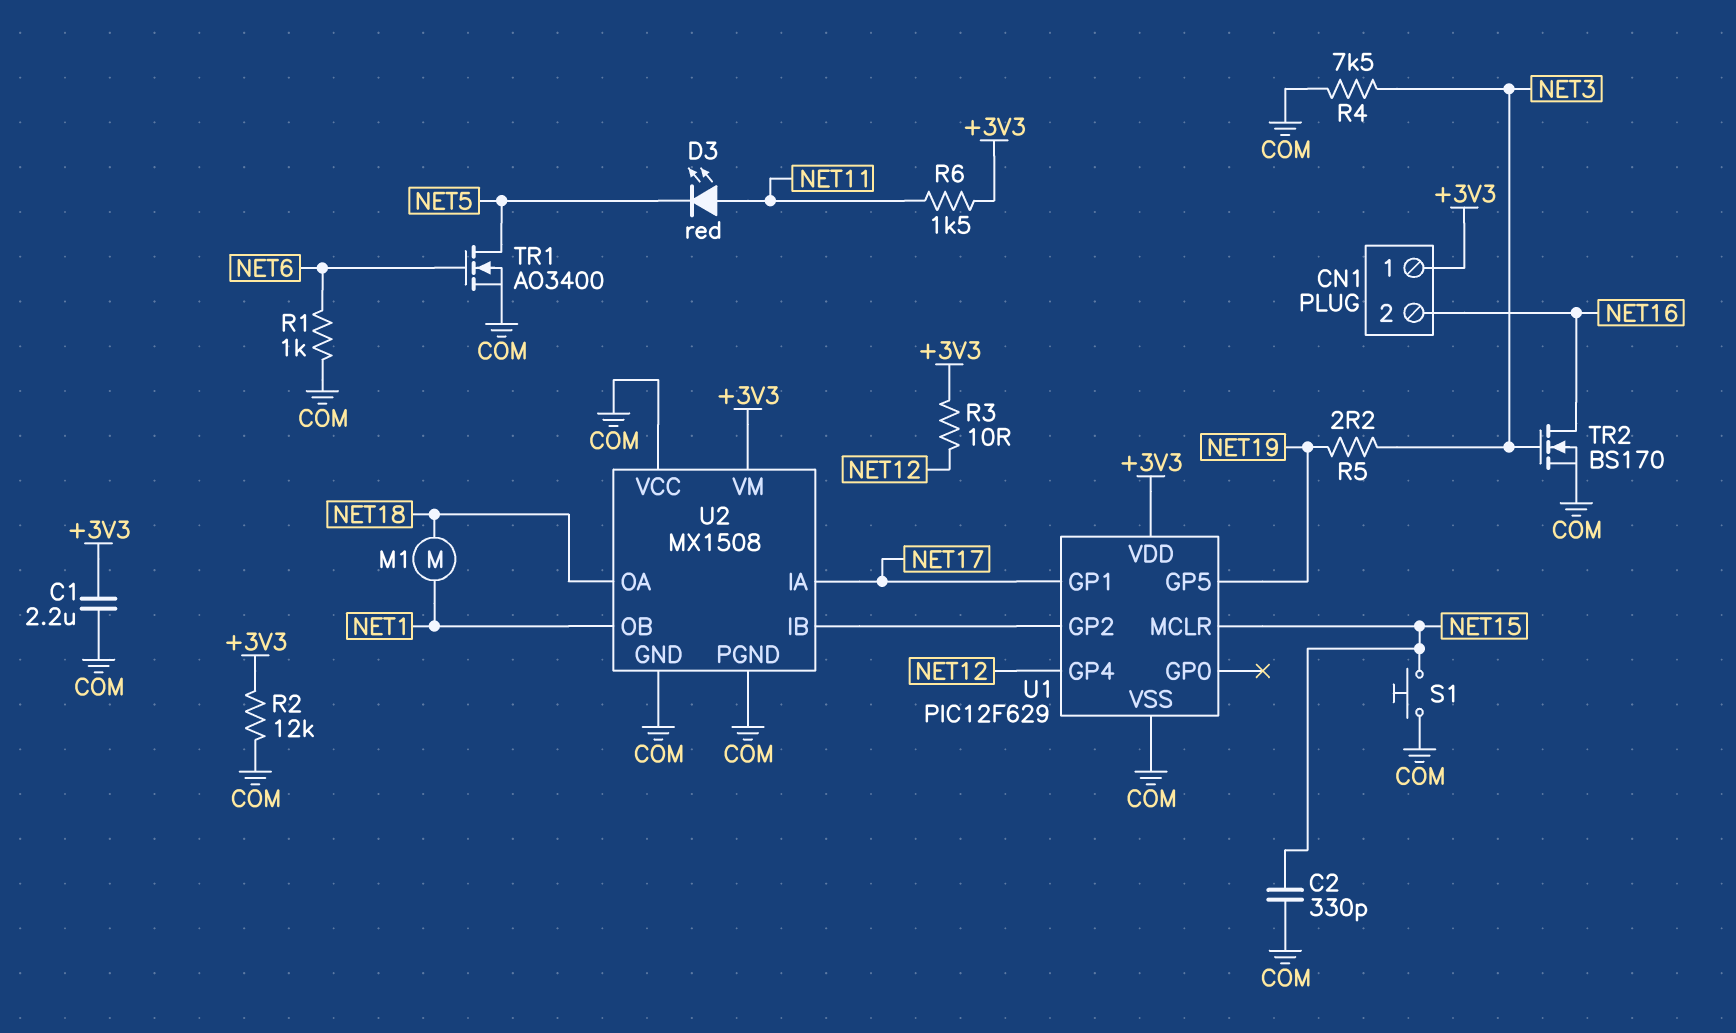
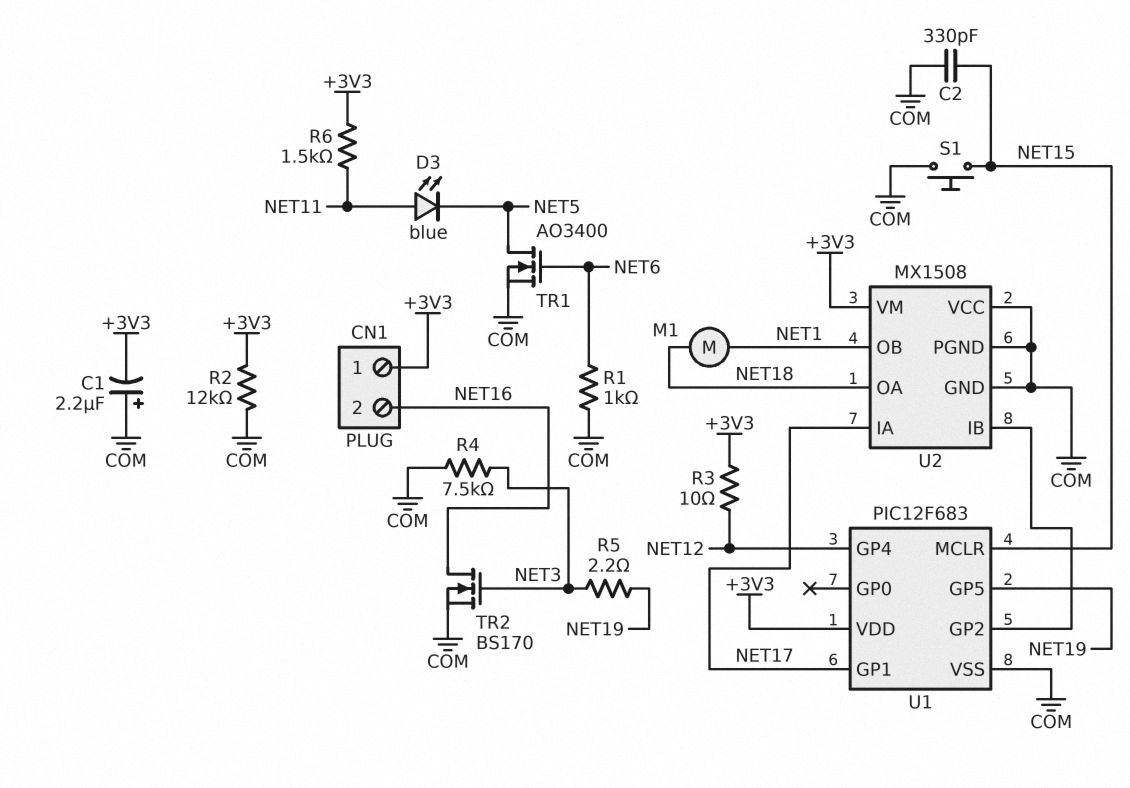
C1: 2.2uF (+3V3, COM) -> 2.2uF (plus COM, minus +3V3)
D3: LED red (A NET11, K NET5) -> LED blue (A NET11, K NET5)
U1: PIC12F629 -> PIC12F683

